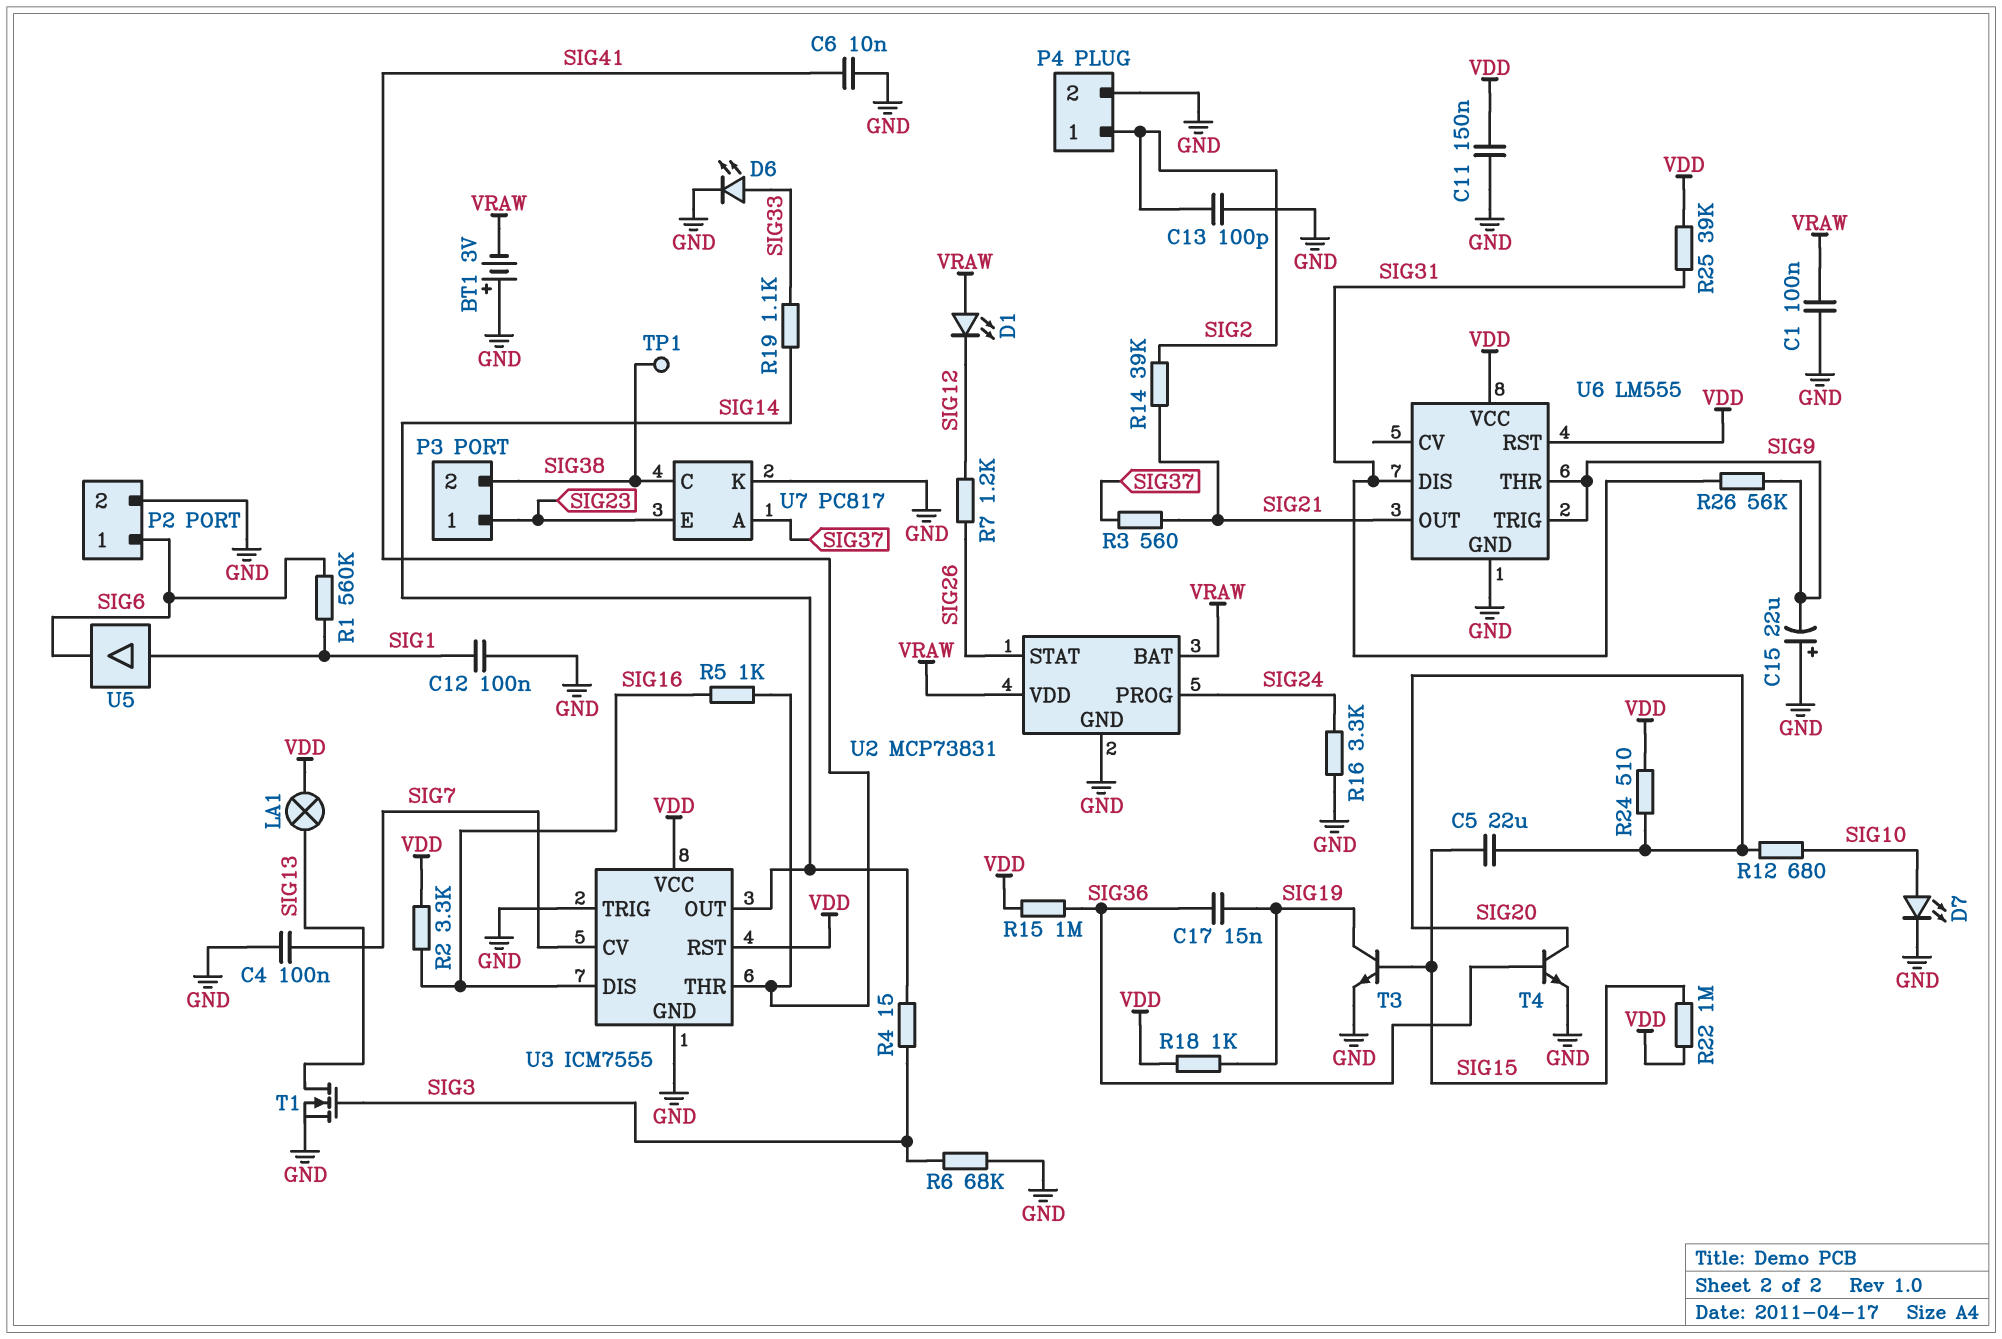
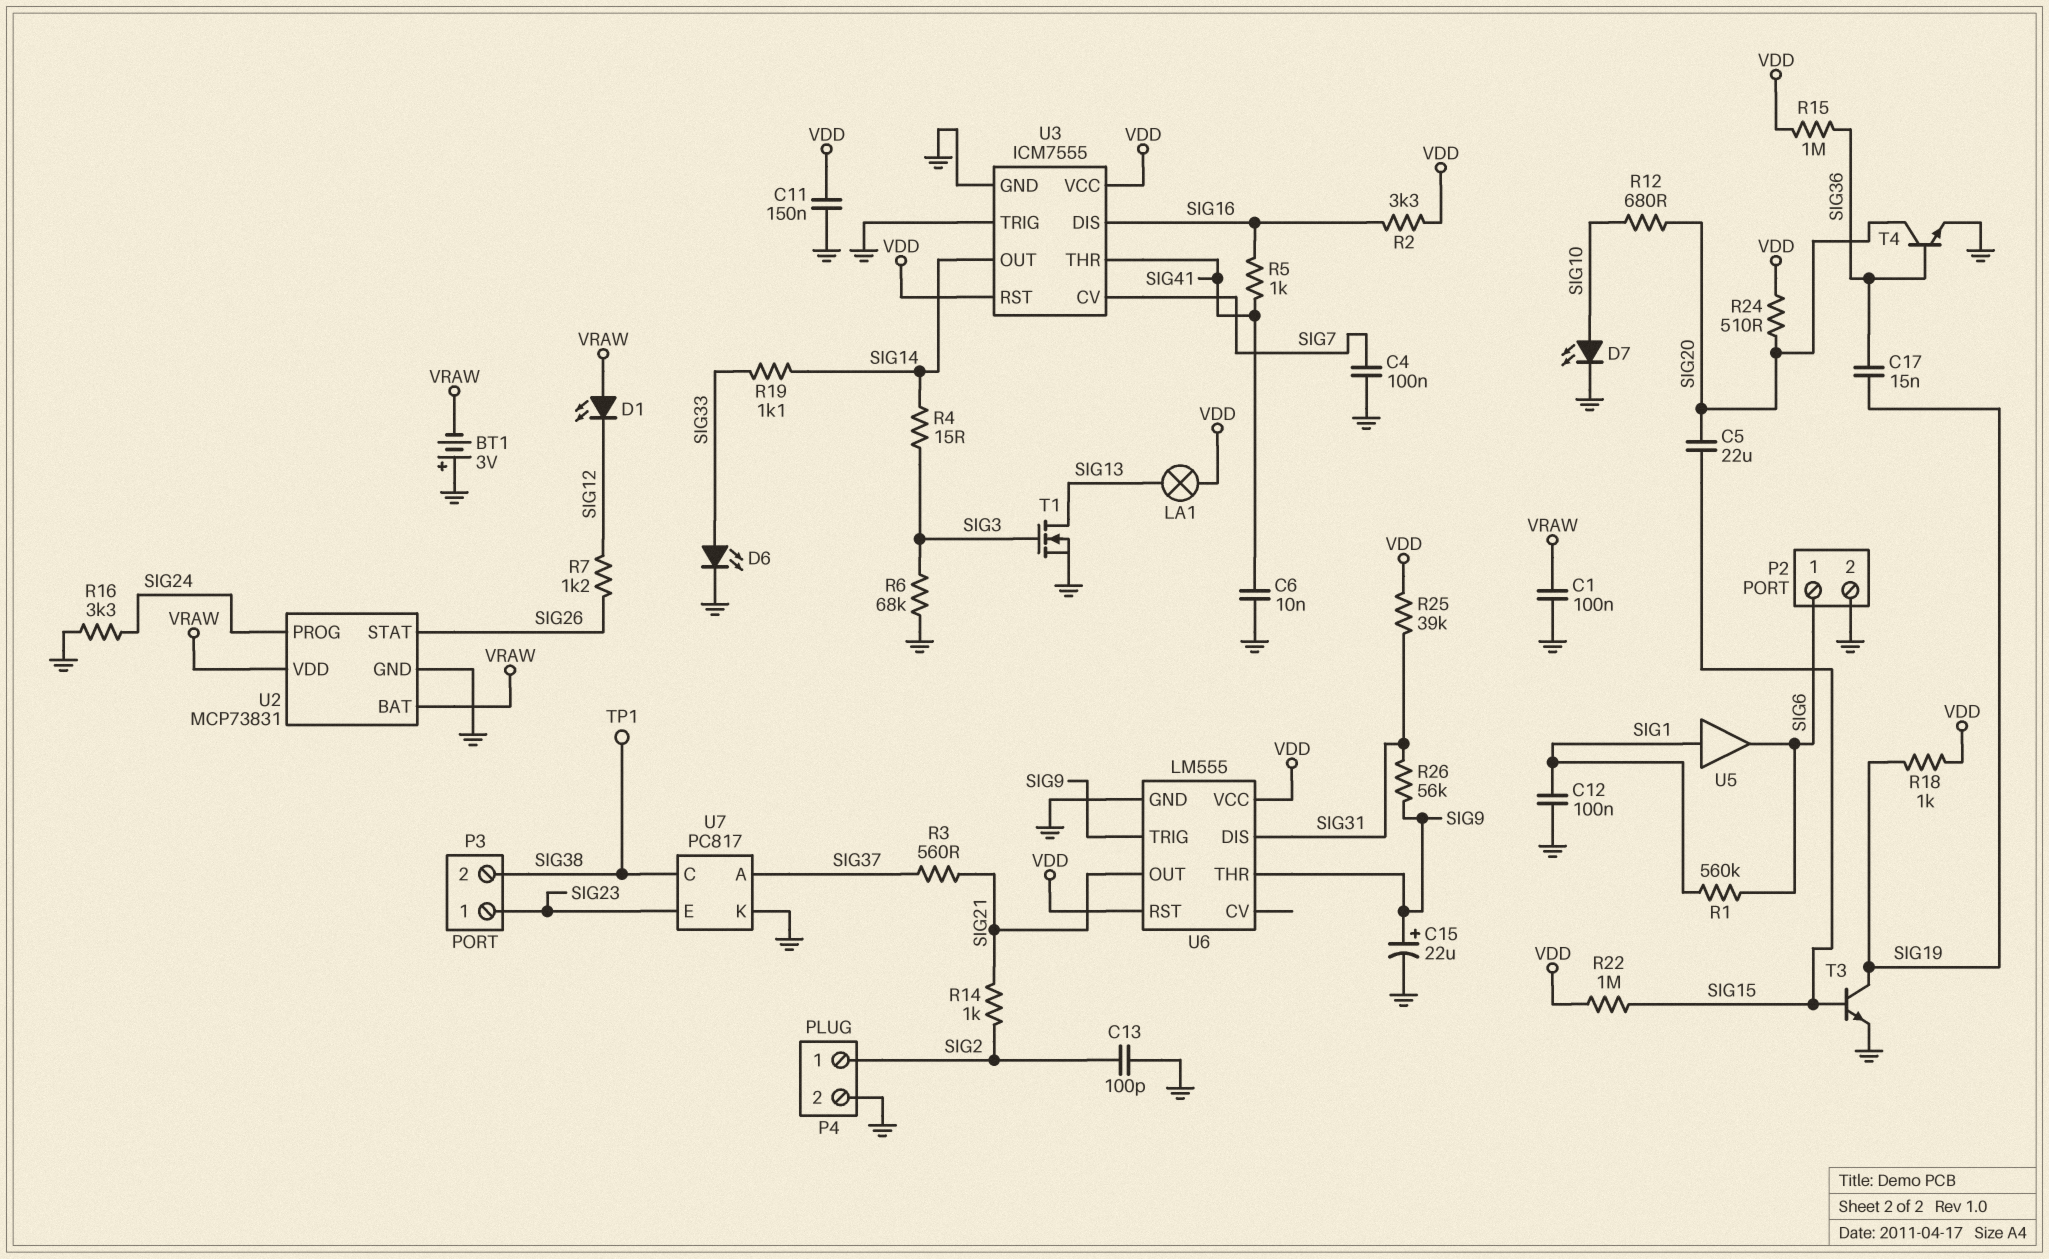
C15: 22uF (plus GND, minus SIG9) -> 22uF (plus SIG9, minus GND)
R14: 39k (SIG2, SIG21) -> 1k (SIG2, SIG21)

